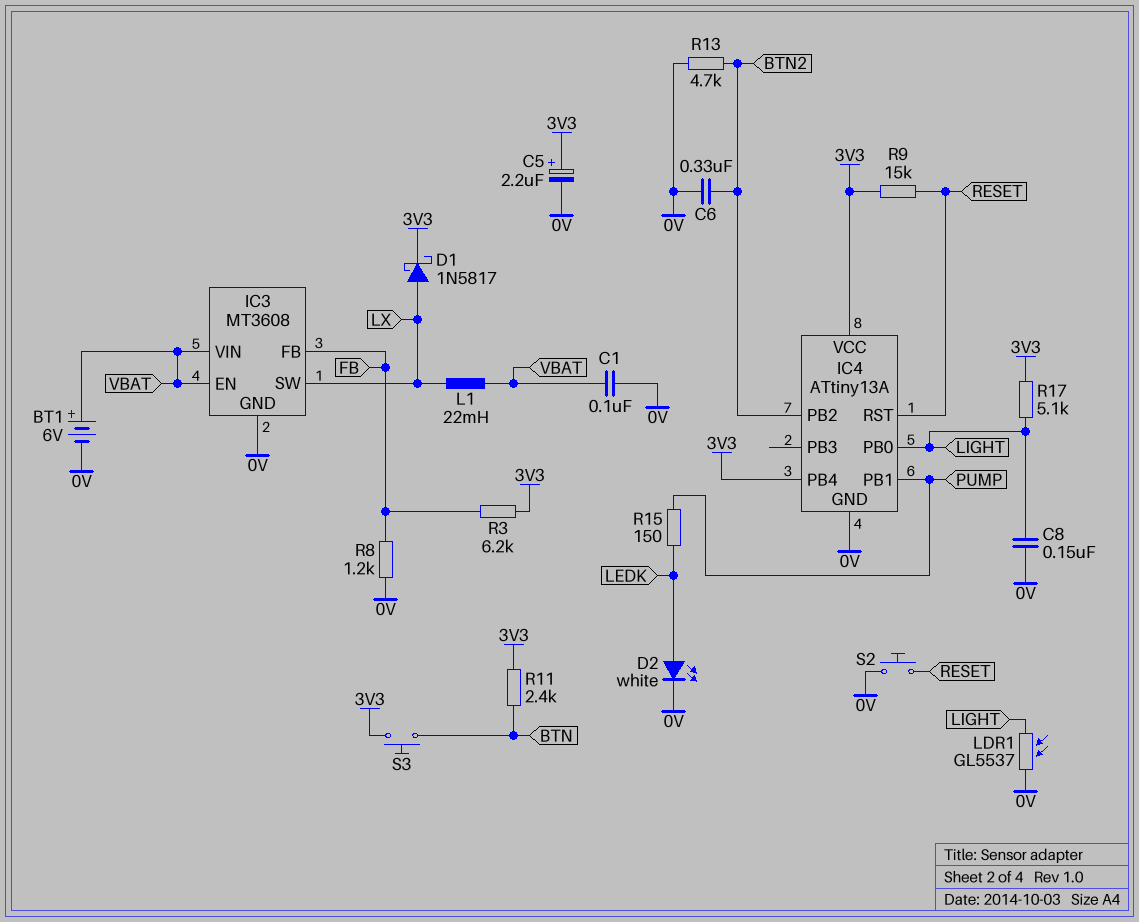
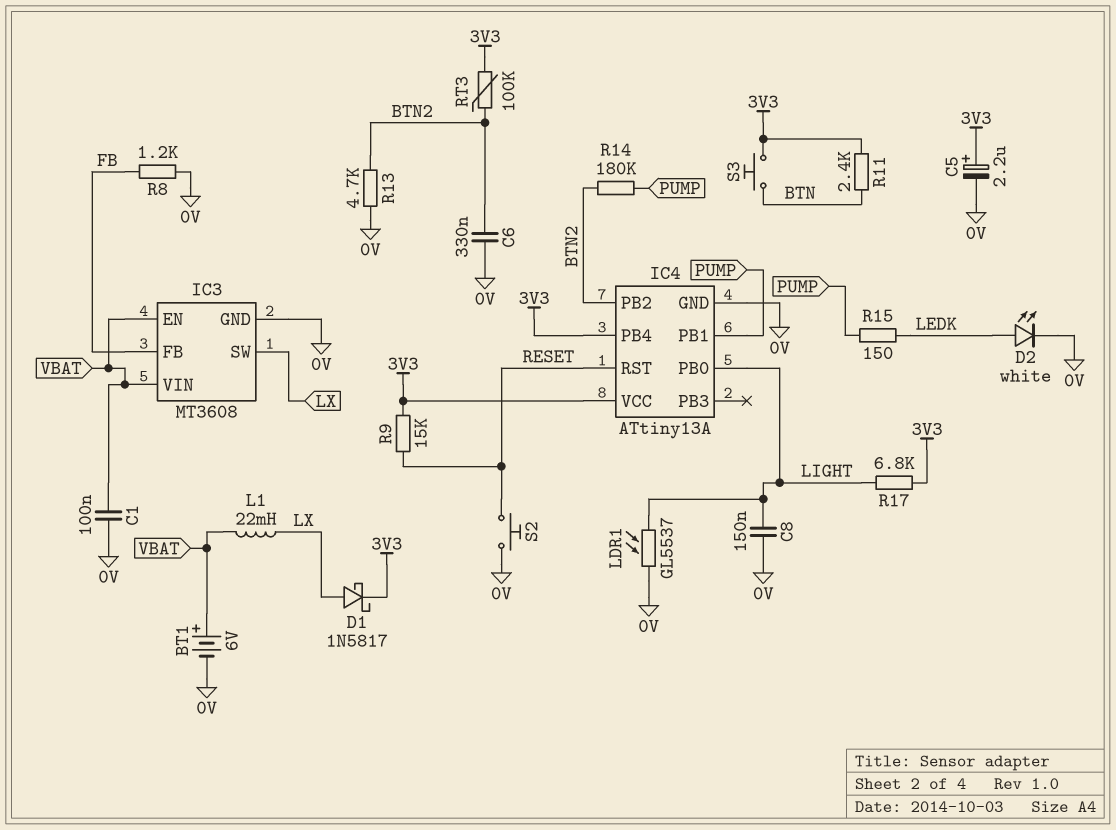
R3: 6.2k (3V3, FB) -> none
R14: none -> 180k (BTN2, PUMP)
R17: 5.1k (3V3, LIGHT) -> 6.8k (3V3, LIGHT)
RT3: none -> 100k (3V3, BTN2)

